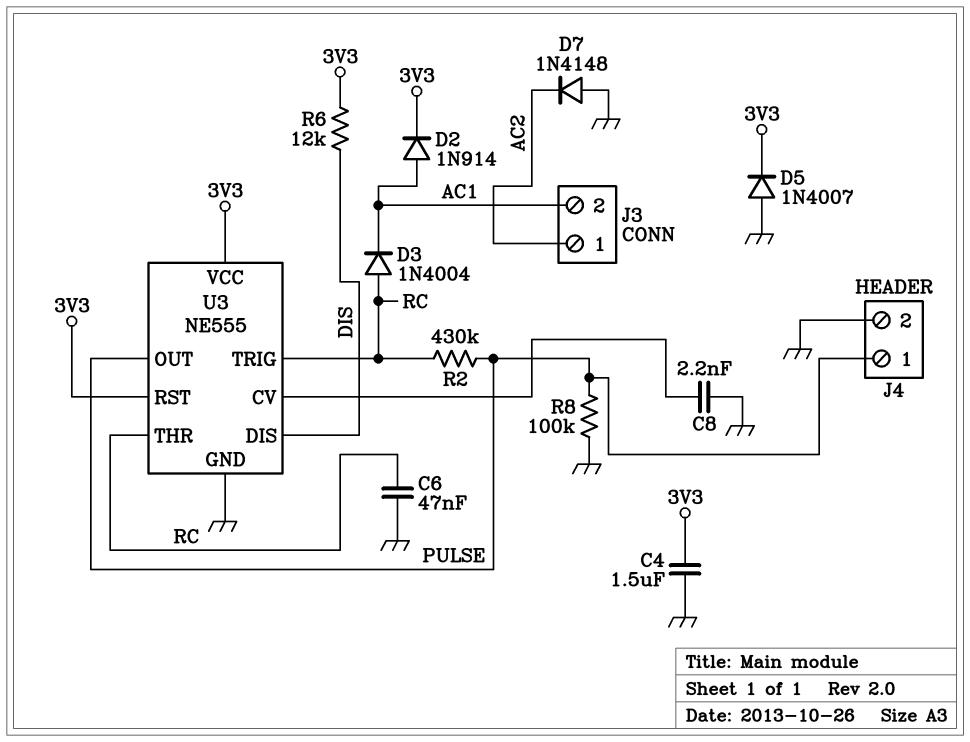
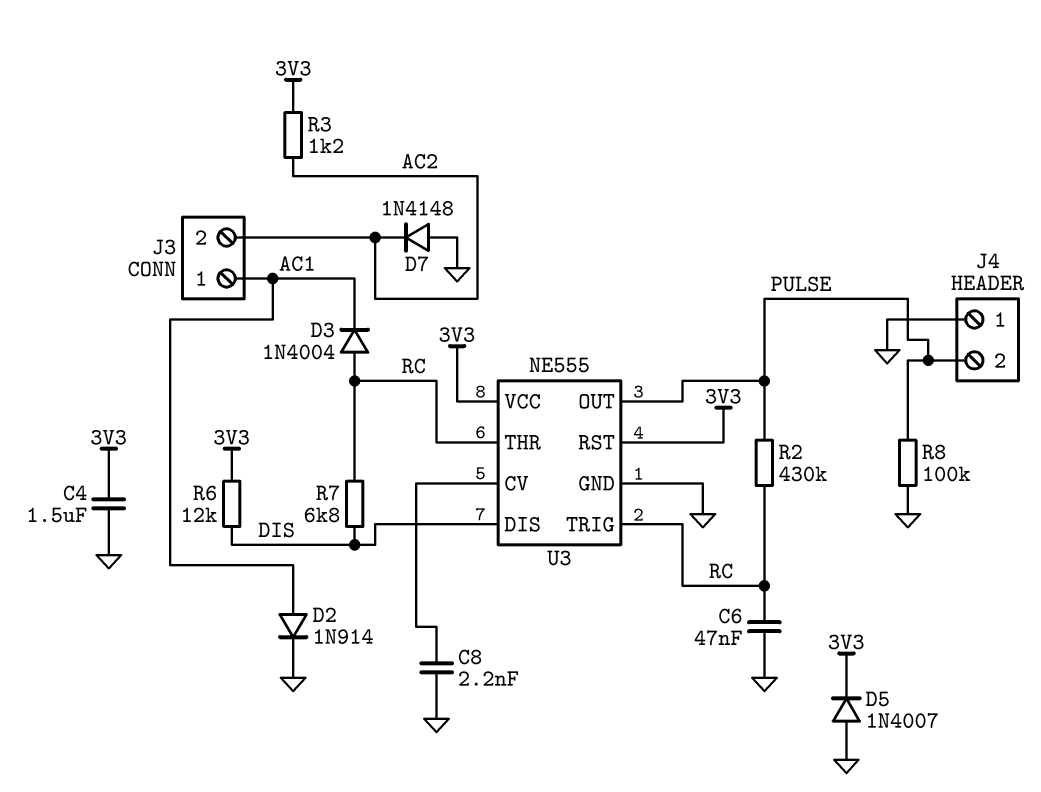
D2: diode 1N914 (A AC1, K 3V3) -> diode 1N914 (A AC1, K GND)
J3 pin 1: AC2 -> AC1
J3 pin 2: AC1 -> AC2
J4 pin 1: PULSE -> GND
J4 pin 2: GND -> PULSE
R3: none -> 1.2k (3V3, AC2)
R7: none -> 6.8k (DIS, RC)

